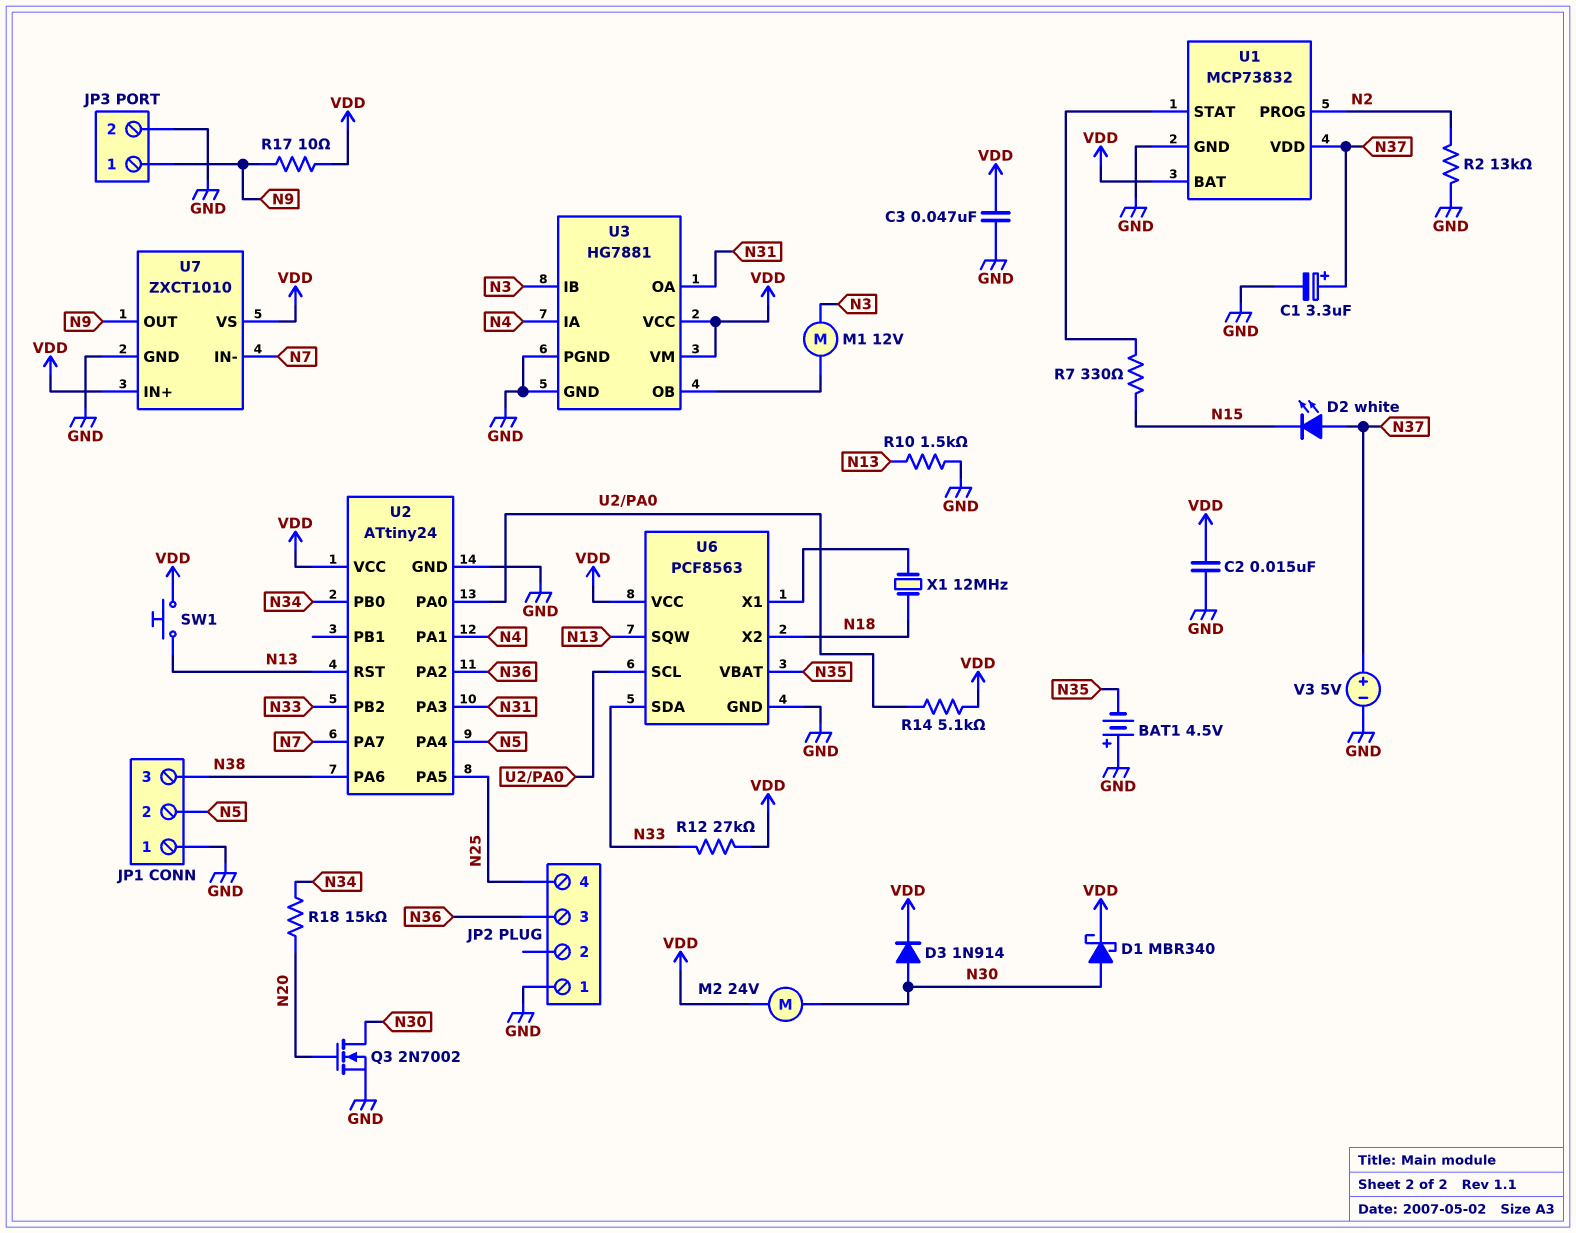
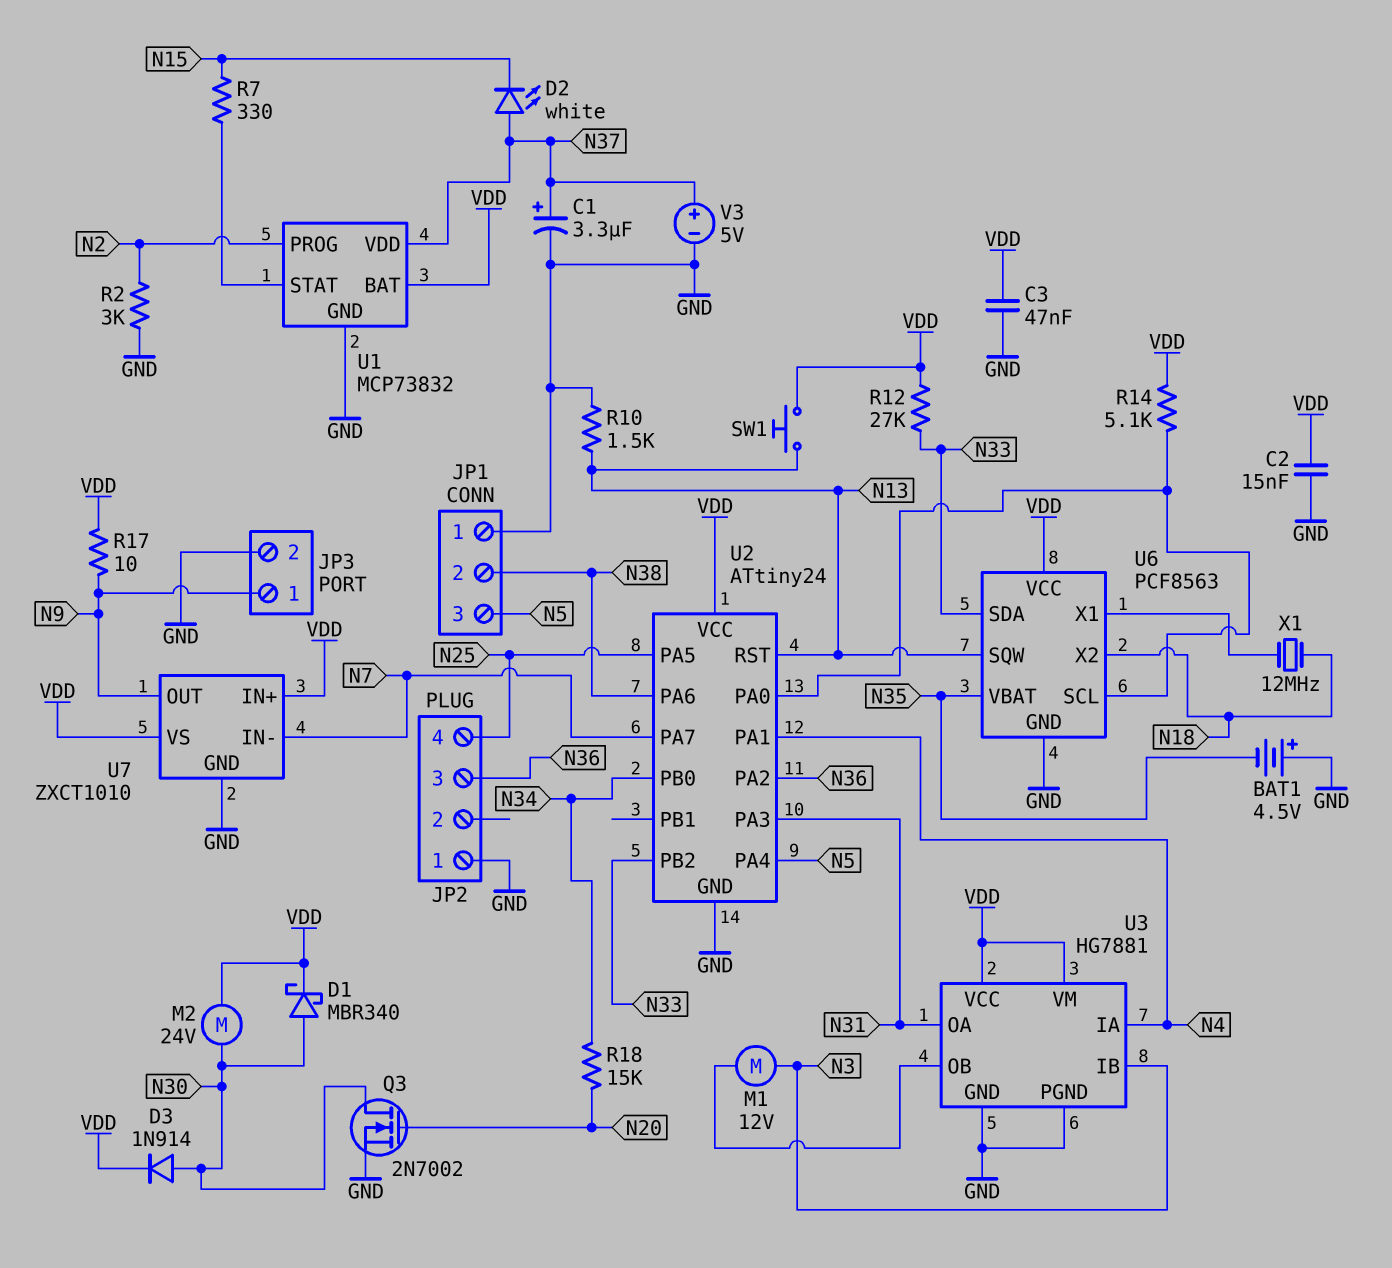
JP1 pin 2: N5 -> N38
JP1 pin 3: N38 -> N5
R2: 13k (GND, N2) -> 3k (GND, N2)

